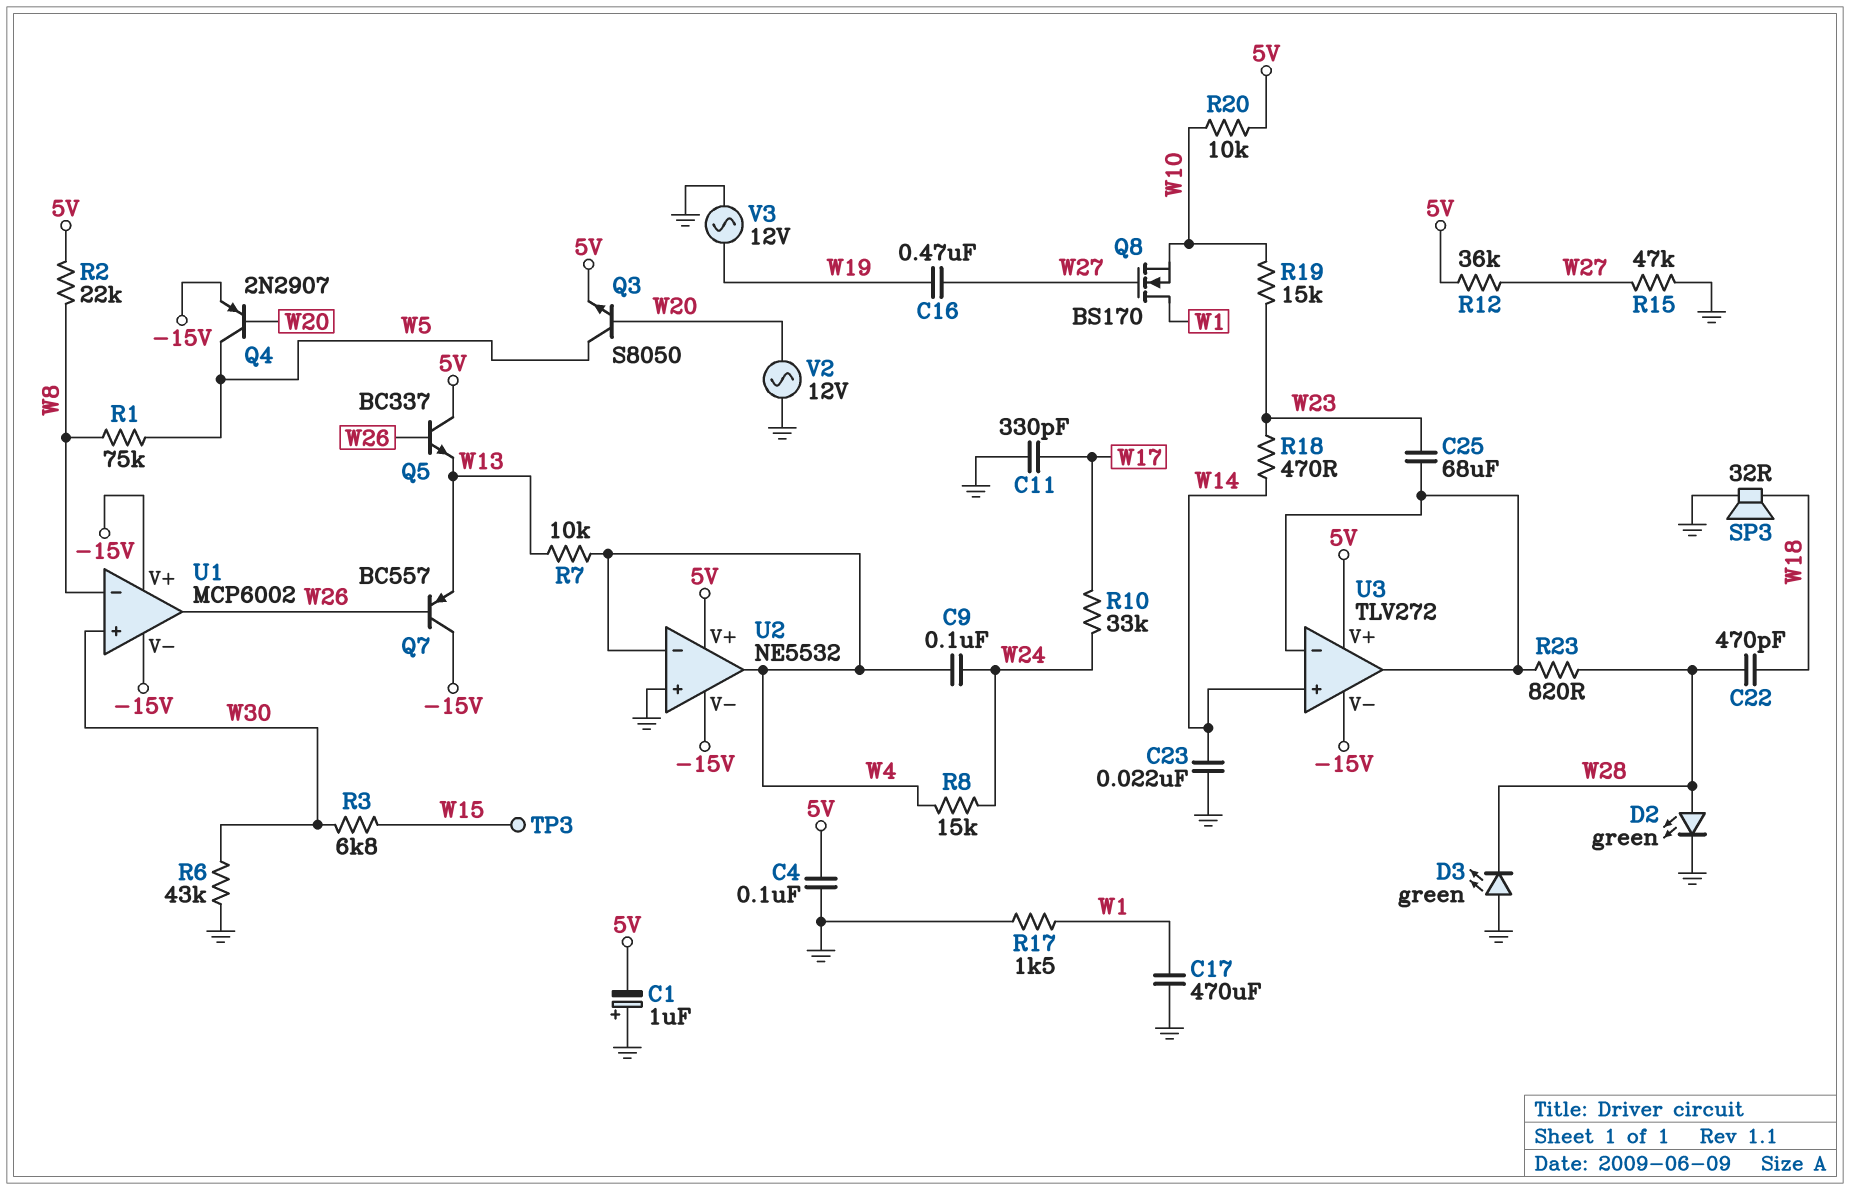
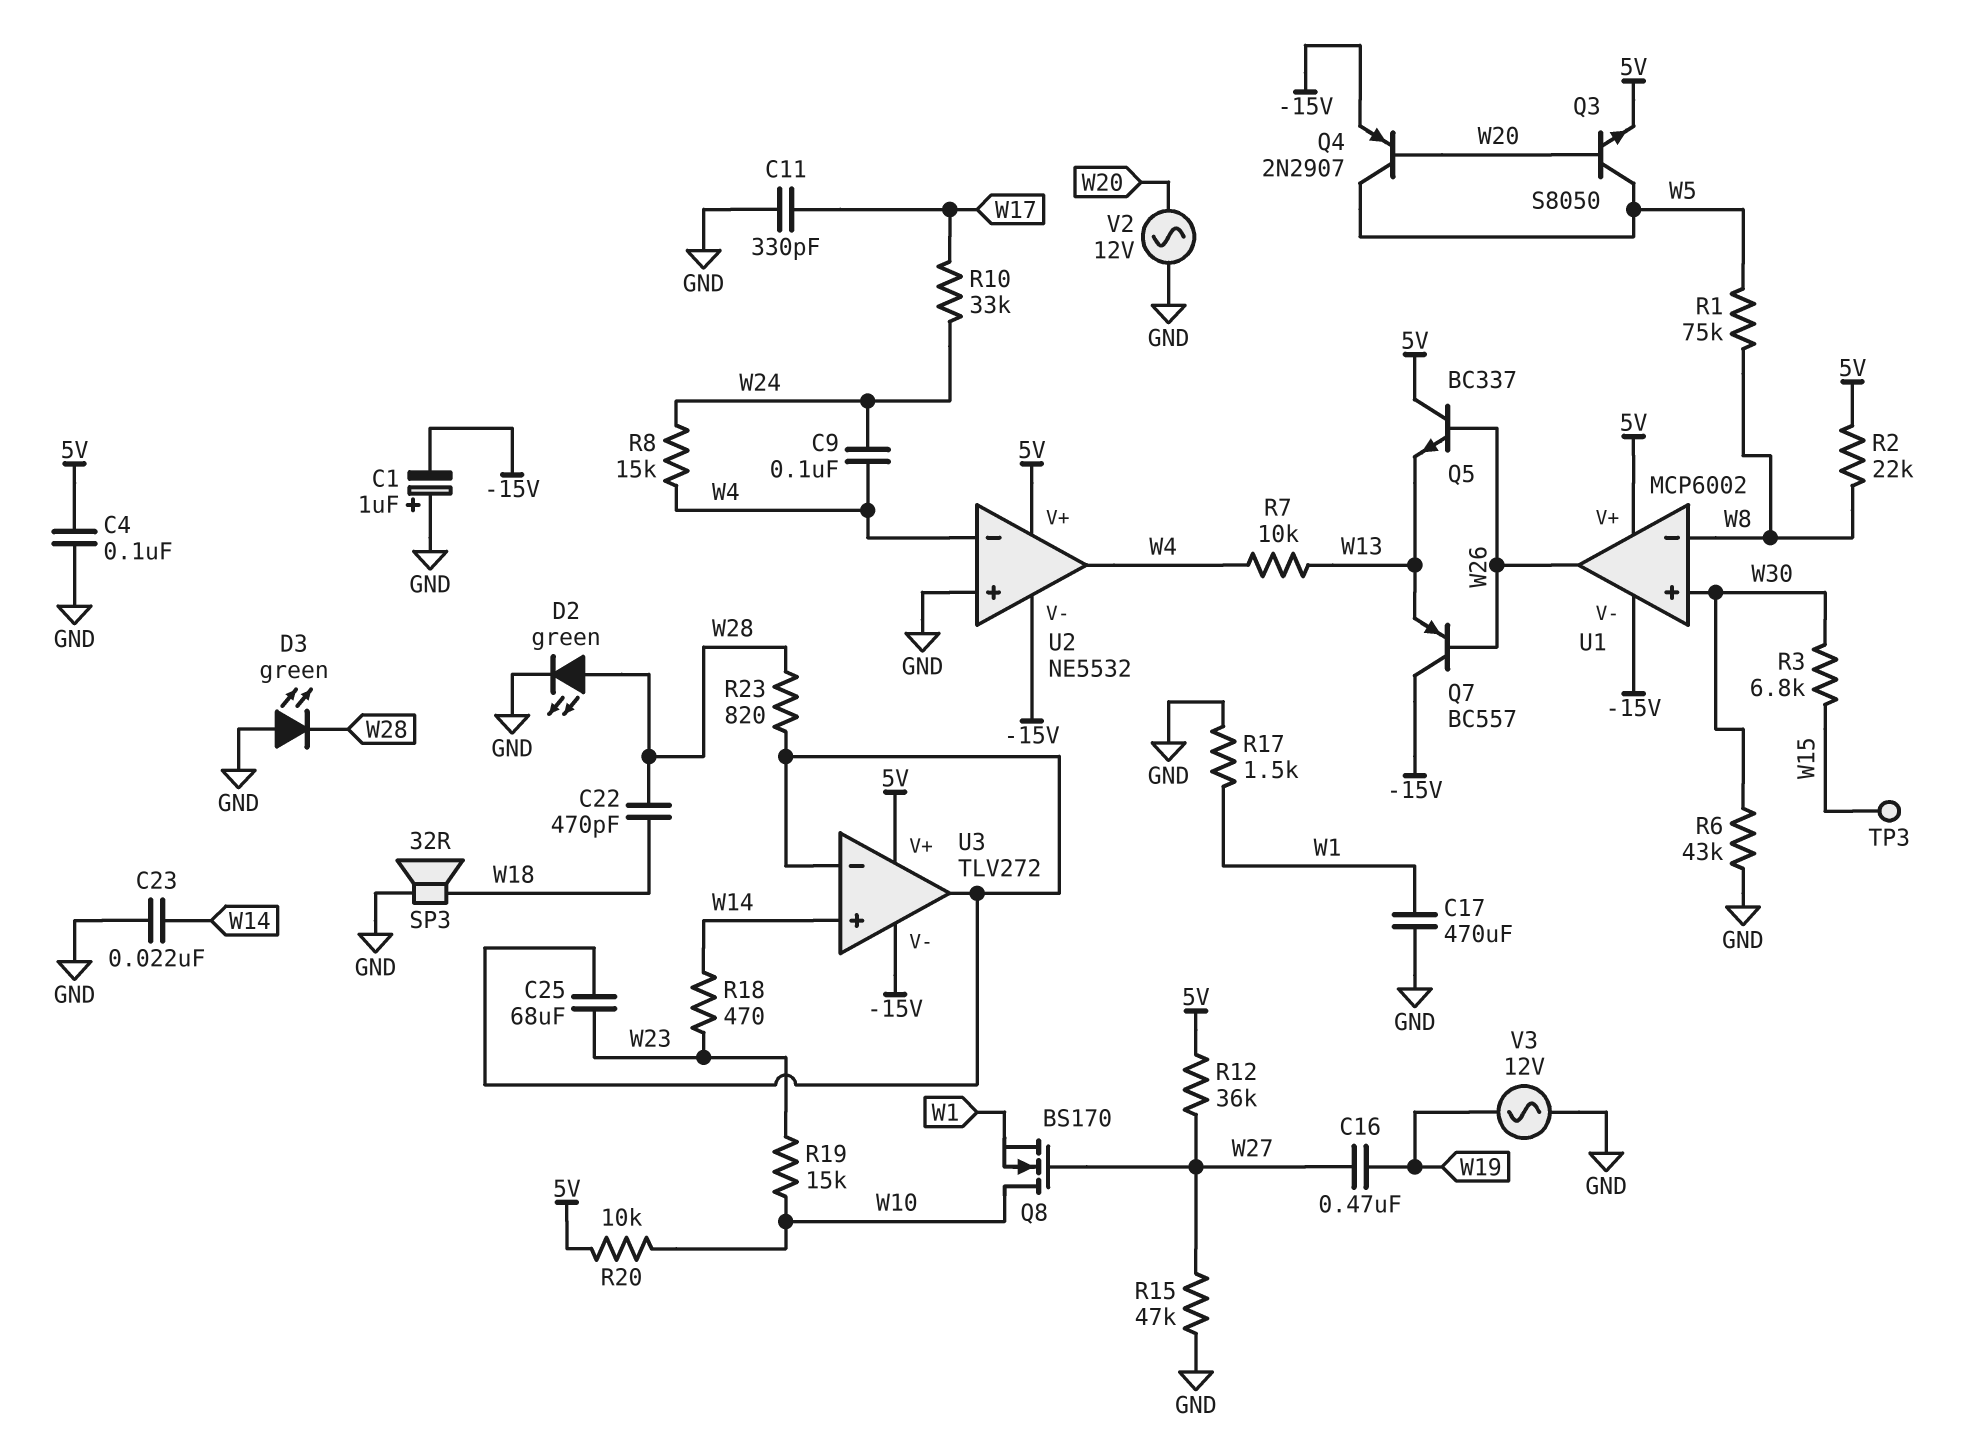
C1: 1uF (plus GND, minus 5V) -> 1uF (plus GND, minus -15V)
Q8: NMOS BS170 (G W27, D W1, S W10) -> NMOS BS170 (G W27, D W10, S W1)
U1 pin V+: -15V -> 5V

